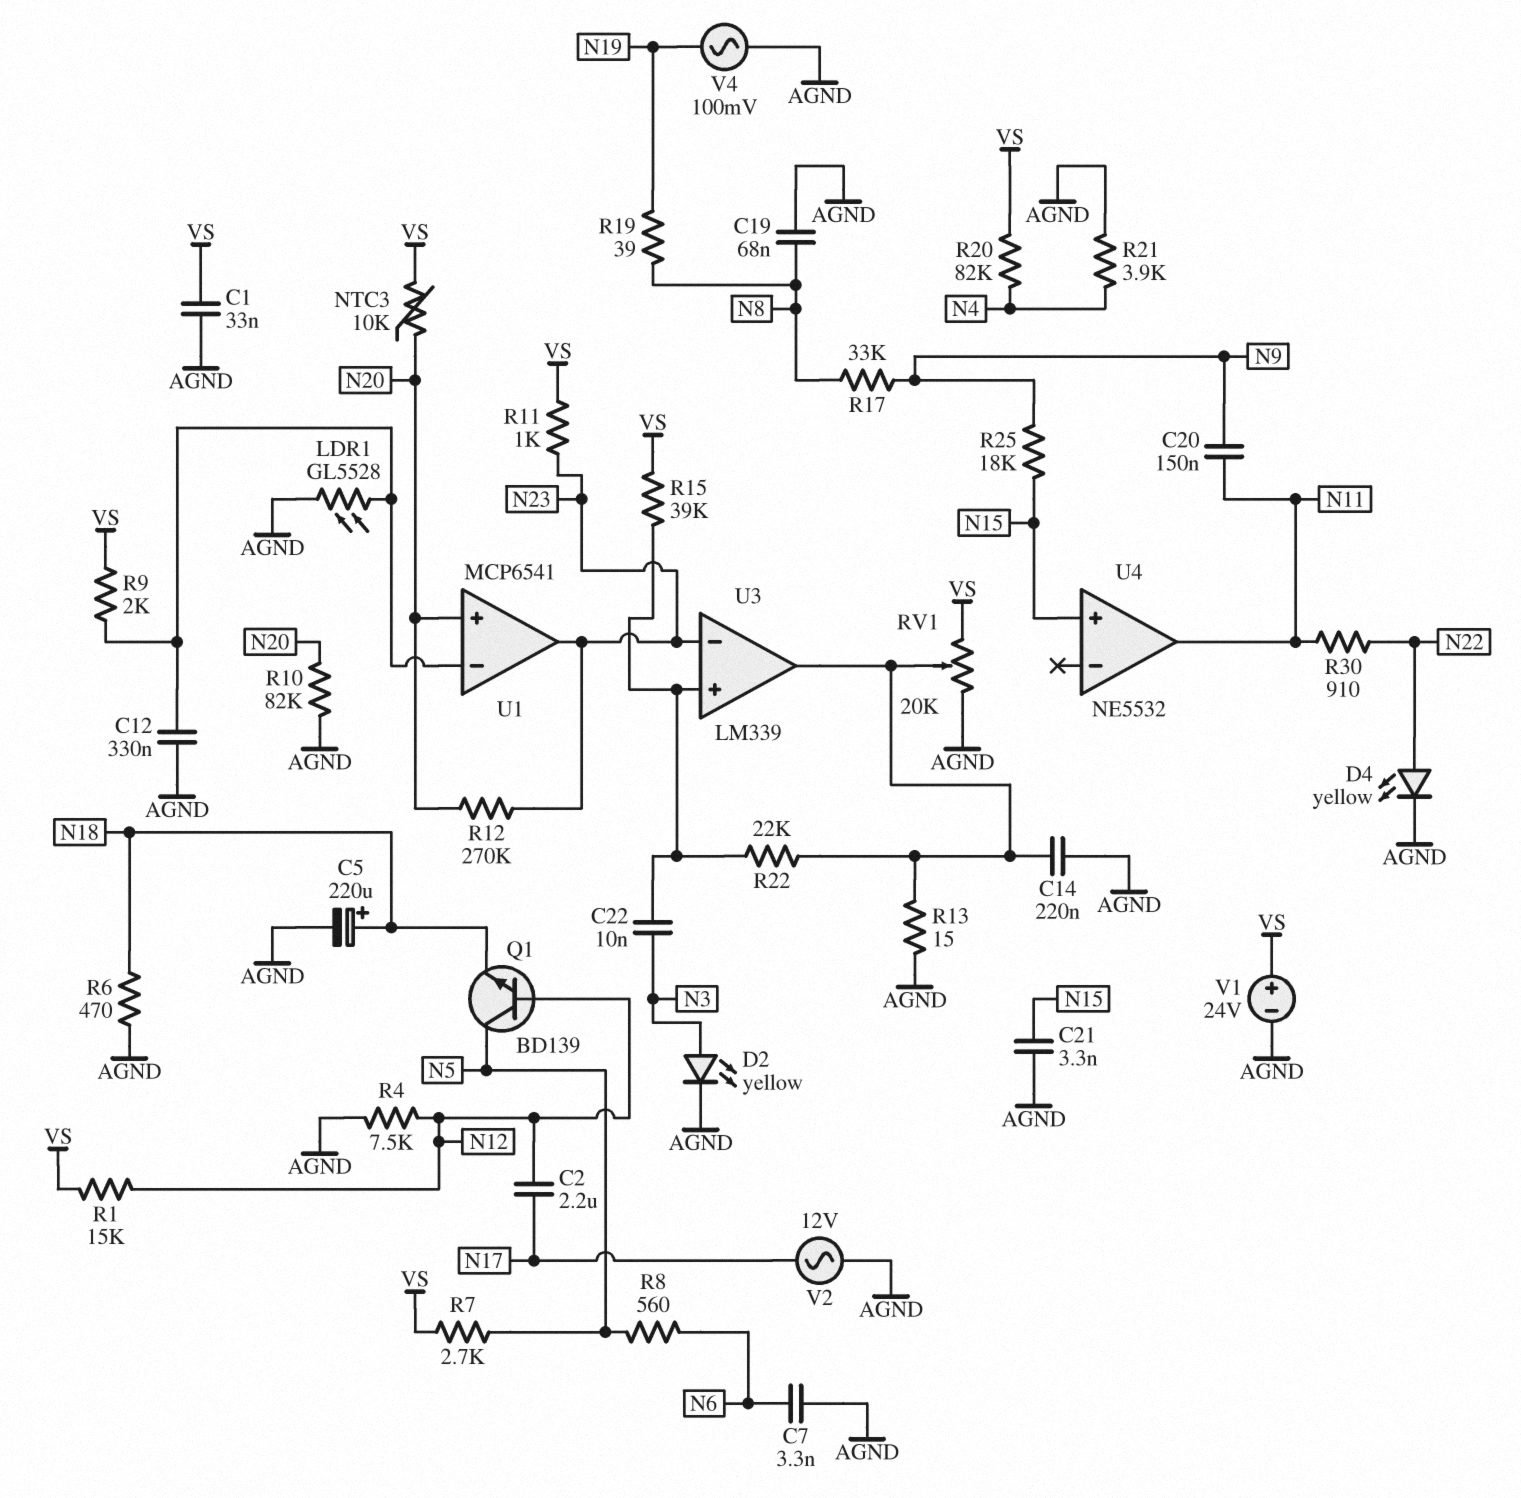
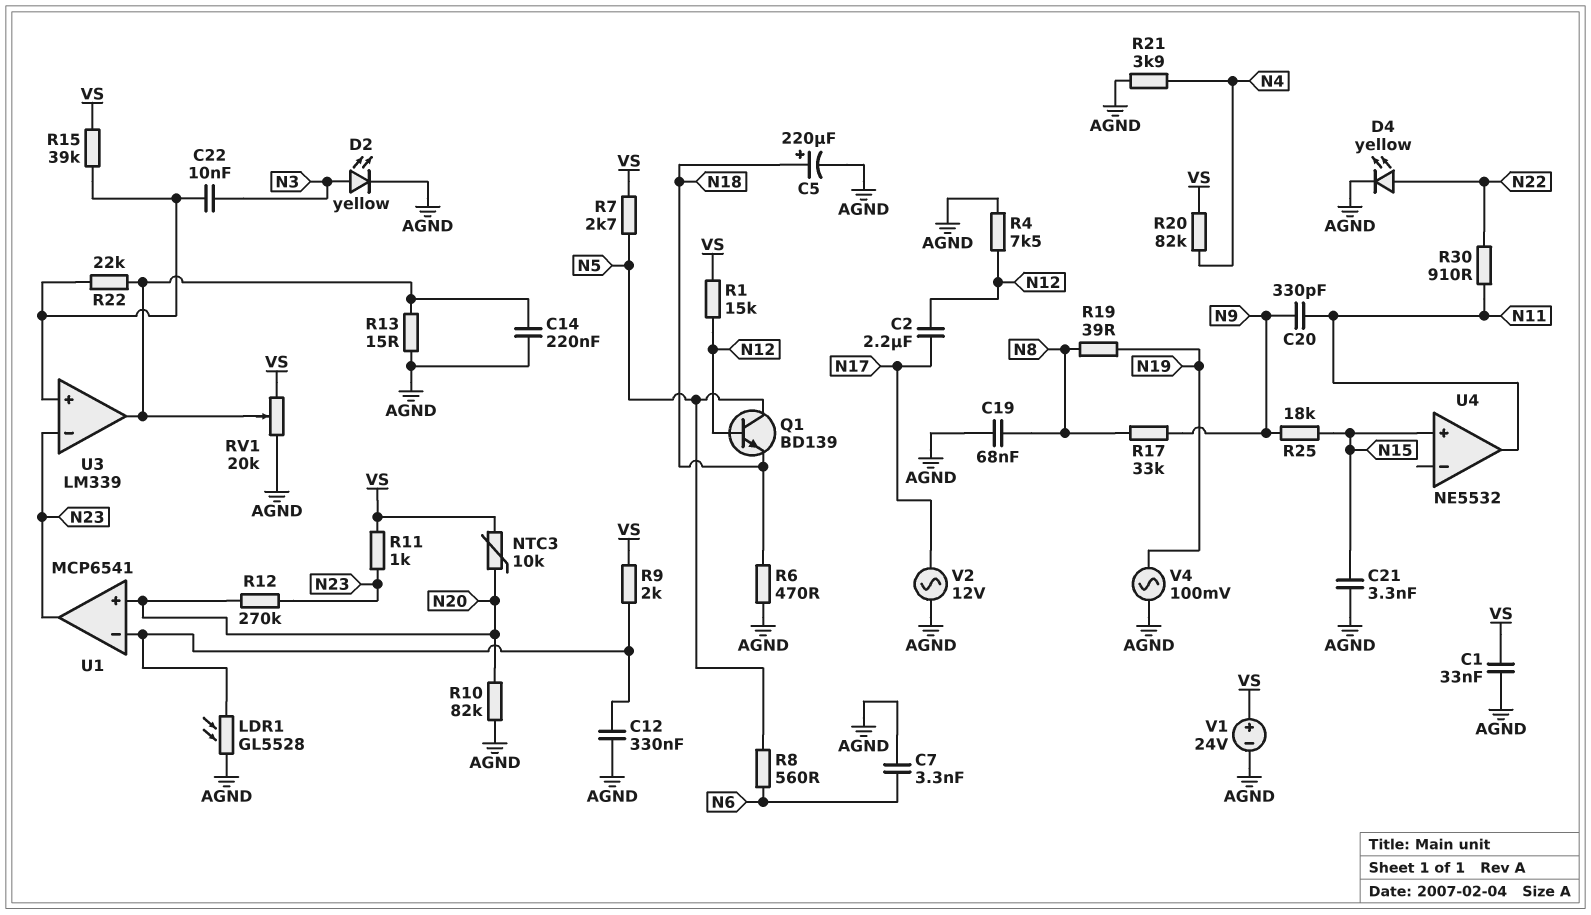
C20: 150nF (N9, N11) -> 330pF (N9, N11)

